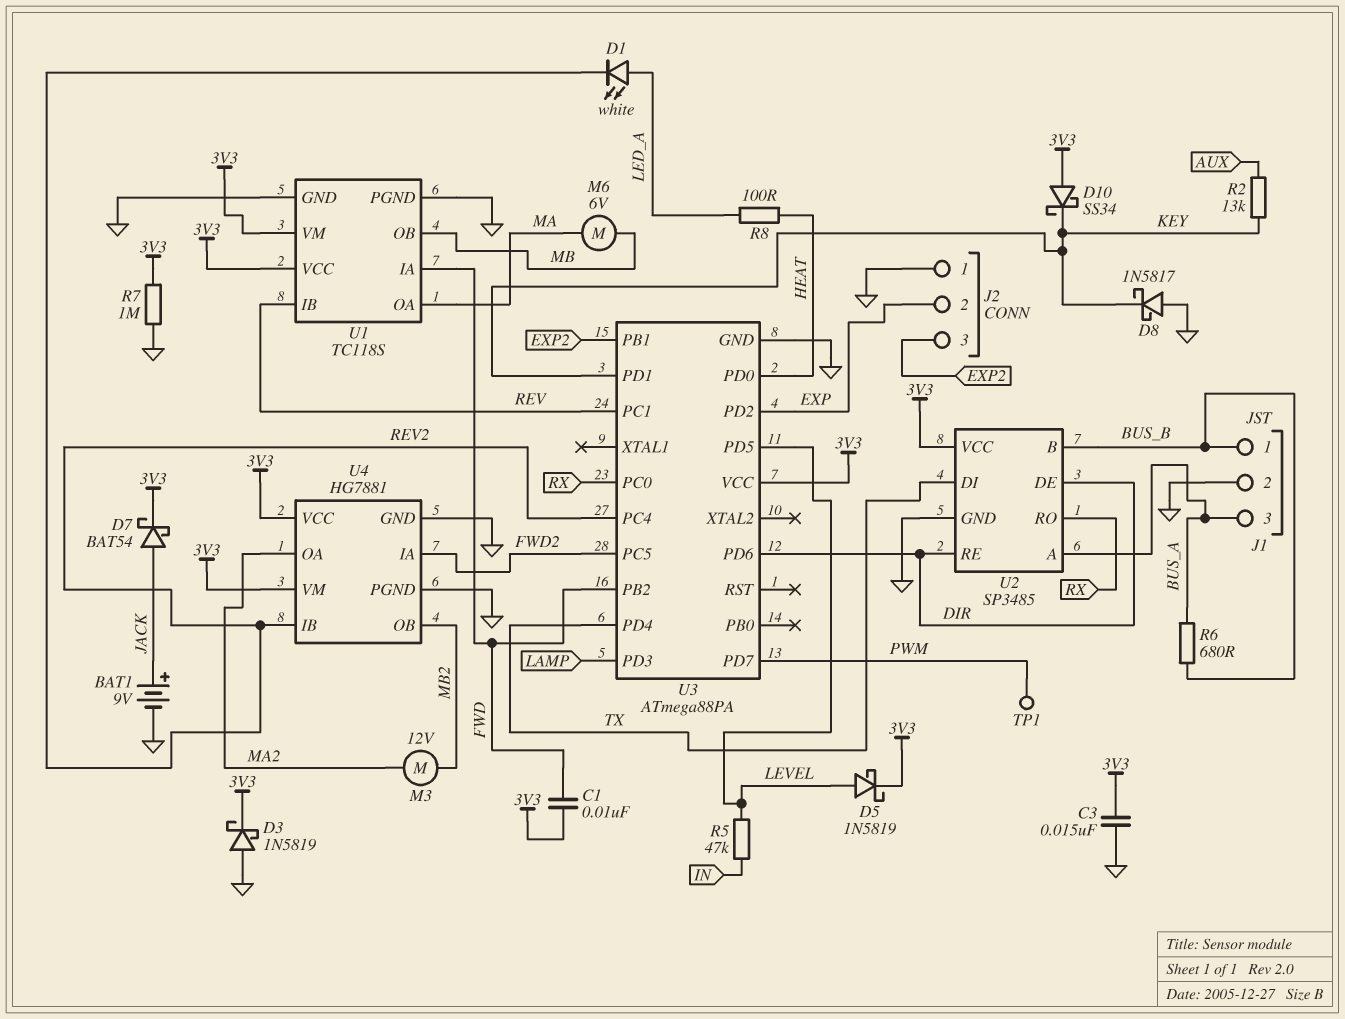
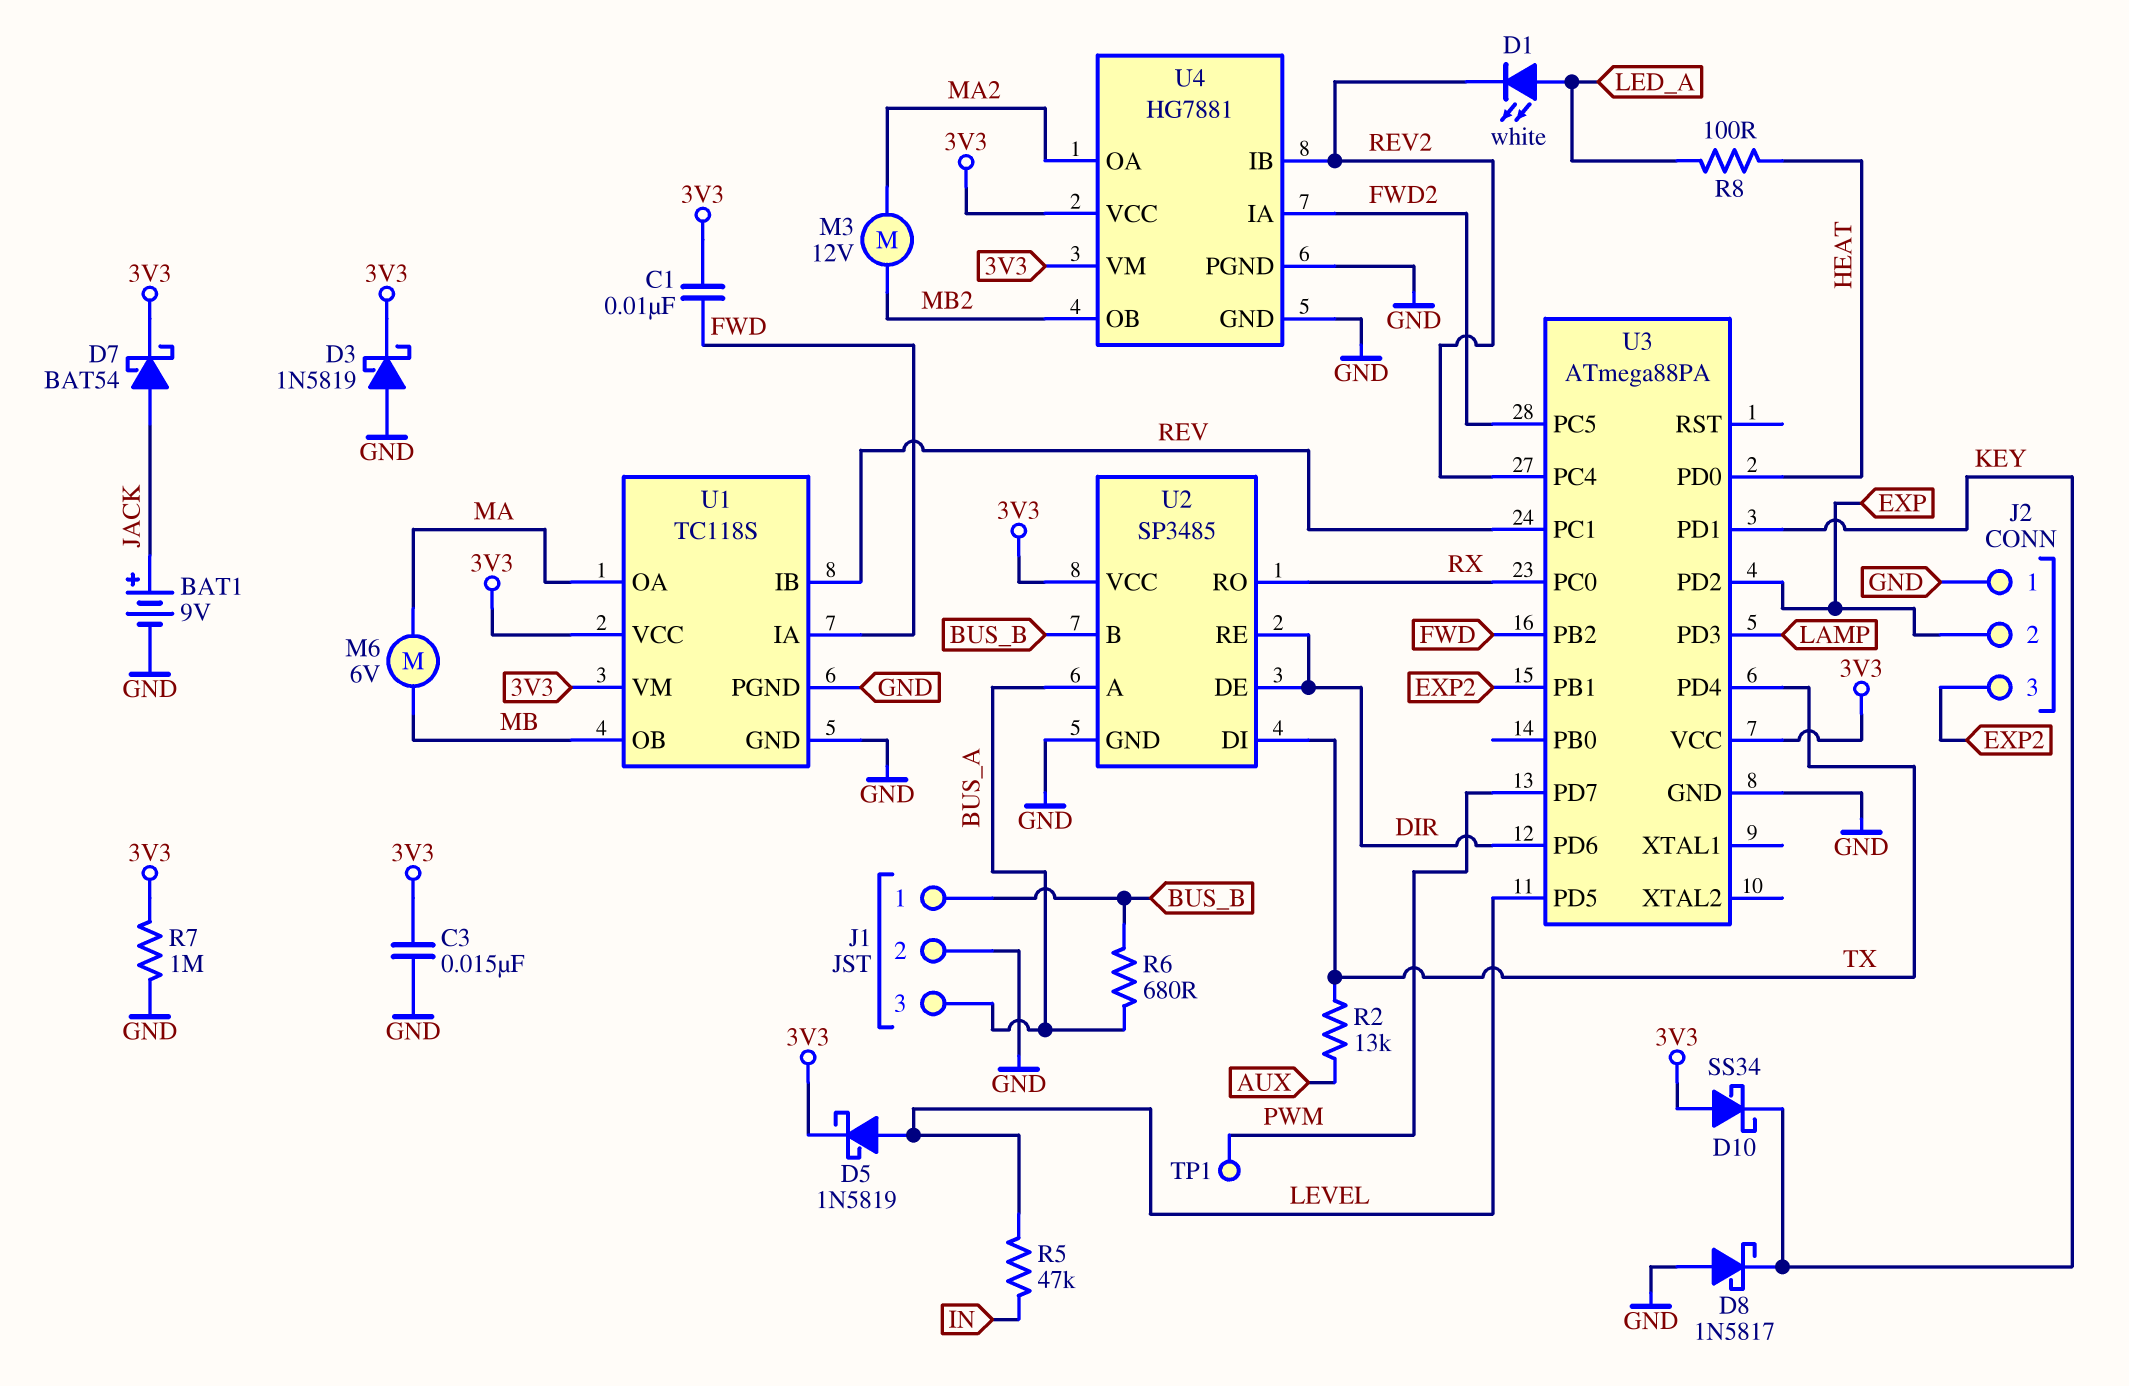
R2: 13k (AUX, KEY) -> 13k (AUX, TX)

